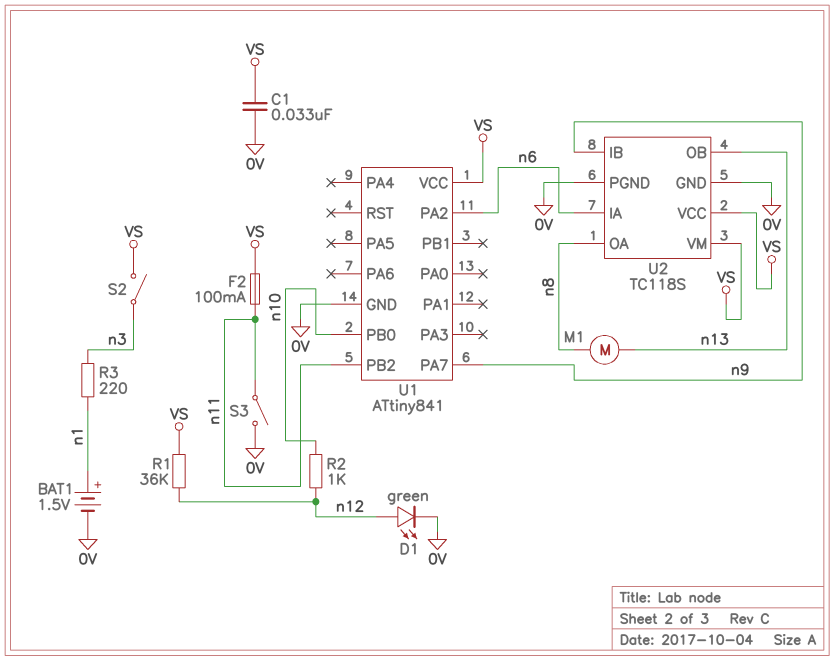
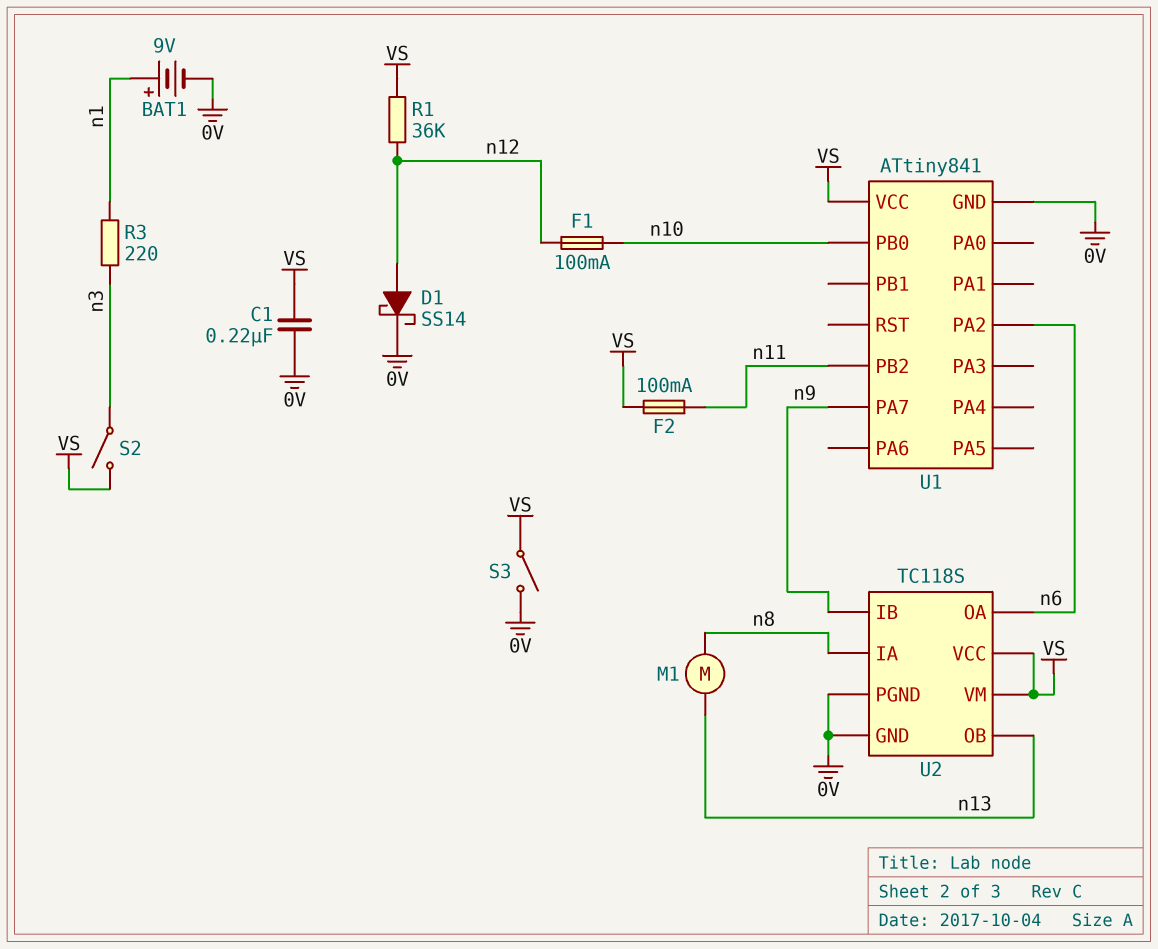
BAT1: 1.5V (plus n1, minus 0V) -> 9V (plus n1, minus 0V)
C1: 33nF (0V, VS) -> 220nF (0V, VS)
D1: LED green (A n12, K 0V) -> schottky SS14 (A n12, K 0V)
F1: none -> 100mA (n10, n12)
R2: 1k (n10, n12) -> none
S3: switch (0V, n11) -> switch (0V, VS)
U2 pin IA: n6 -> n8
U2 pin OA: n8 -> n6

